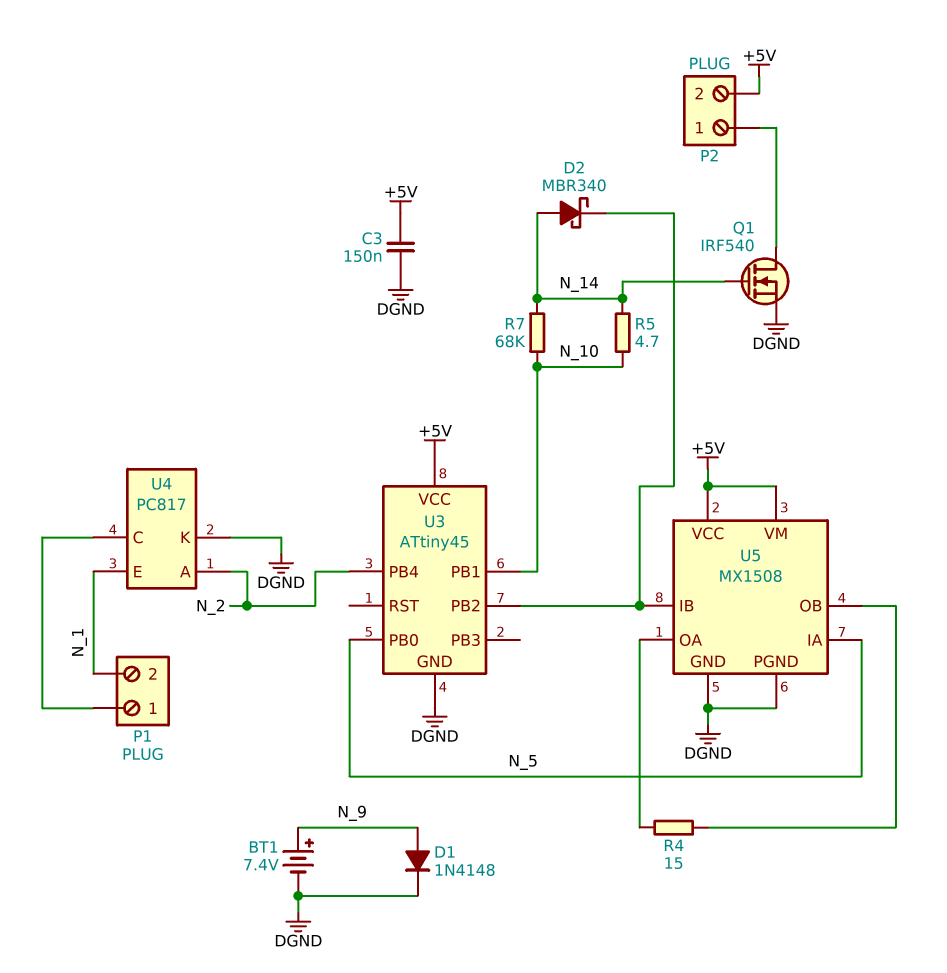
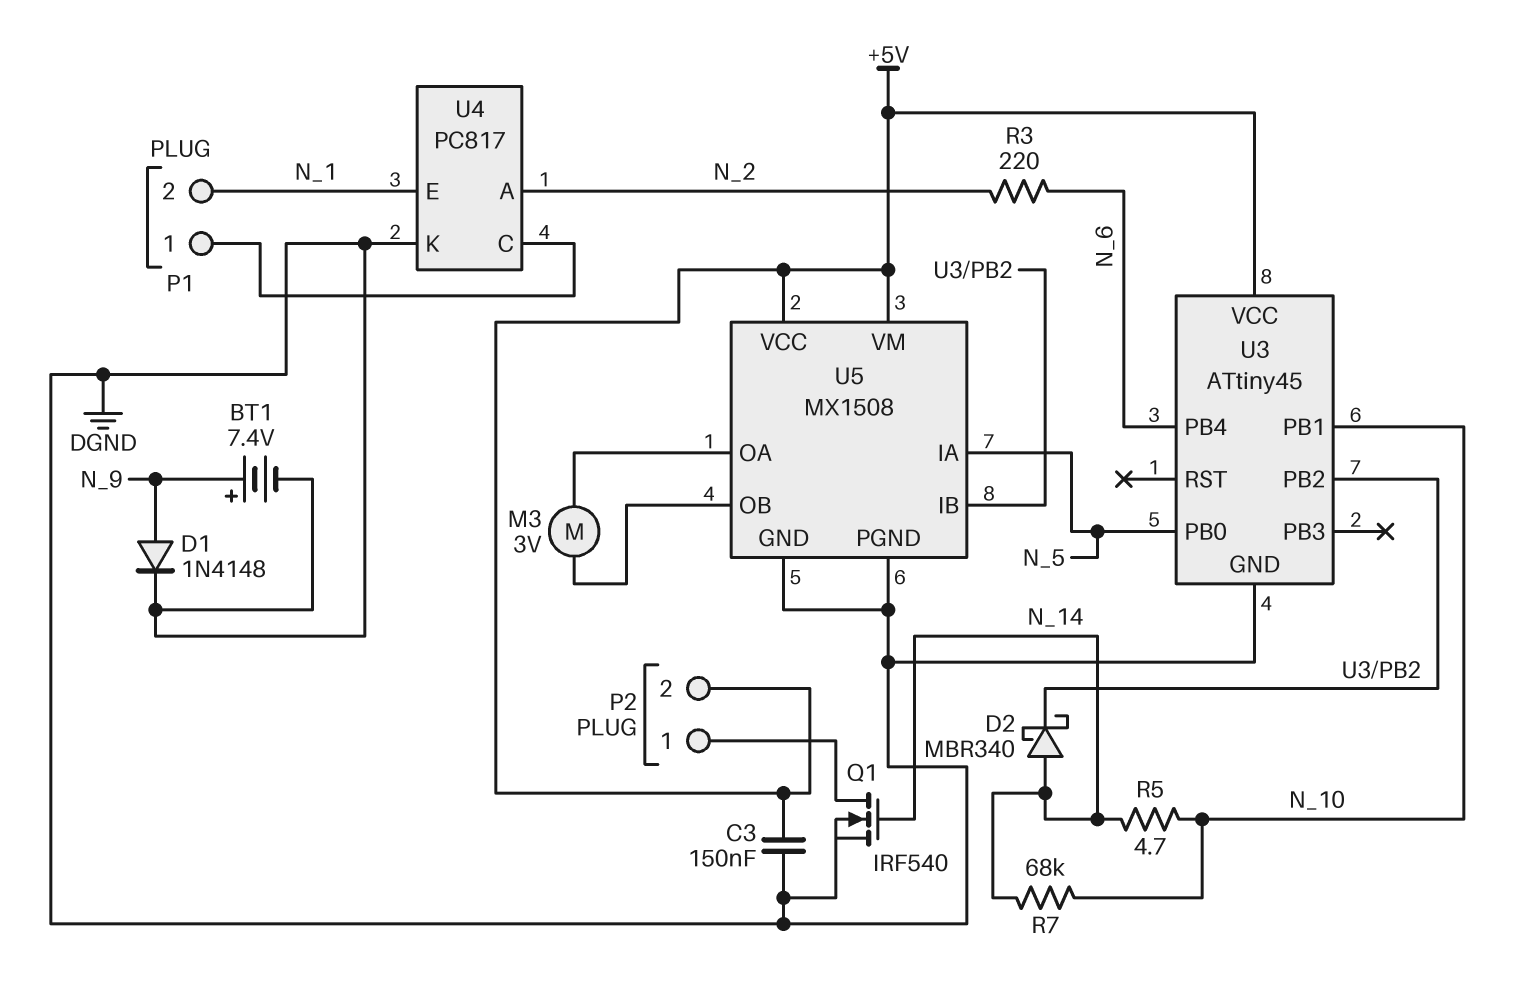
M3: none -> motor 3V (U5/OA, U5/OB)
R3: none -> 220 (N_2, N_6)
R4: 15 (U5/OA, U5/OB) -> none
U3 pin PB4: N_2 -> N_6

